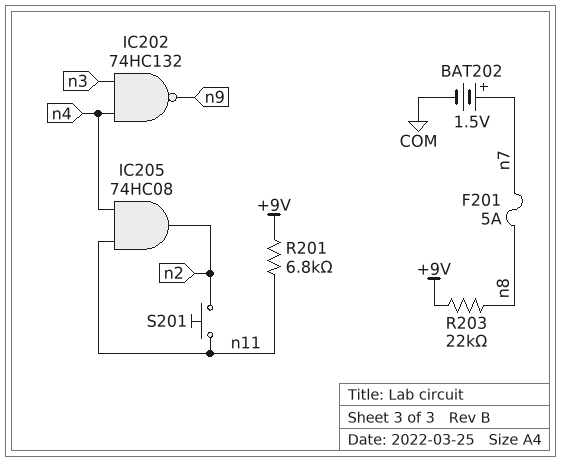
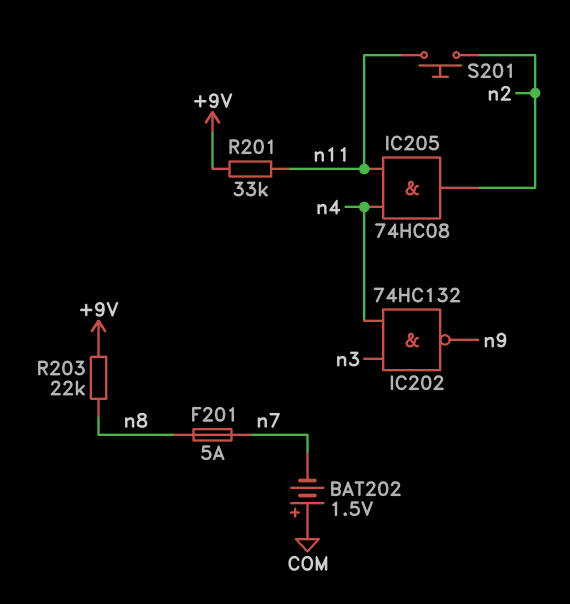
BAT202: 1.5V (plus n7, minus COM) -> 1.5V (plus COM, minus n7)
R201: 6.8k (+9V, n11) -> 33k (+9V, n11)

